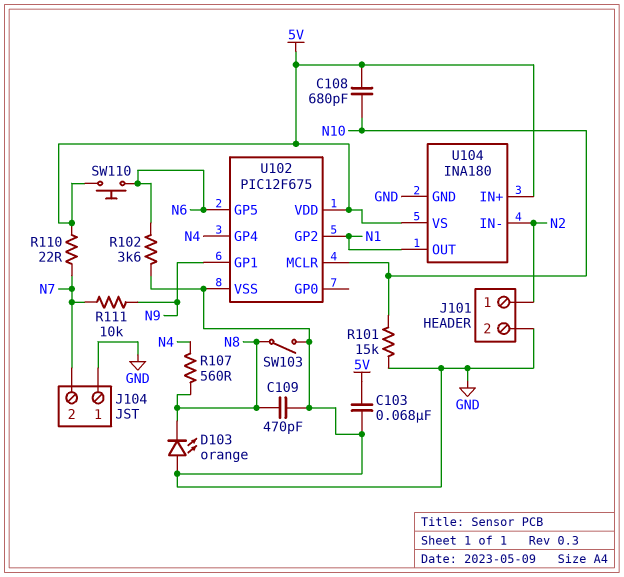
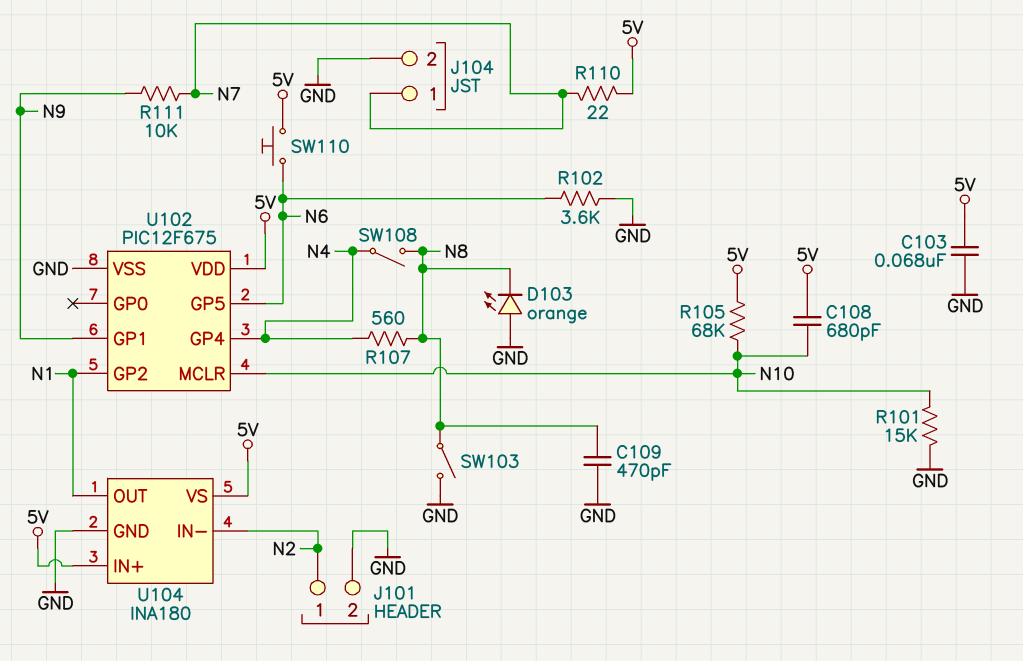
J104 pin 1: GND -> N7
J104 pin 2: N7 -> GND
R105: none -> 68k (5V, N10)
SW108: none -> switch (N4, N8)

